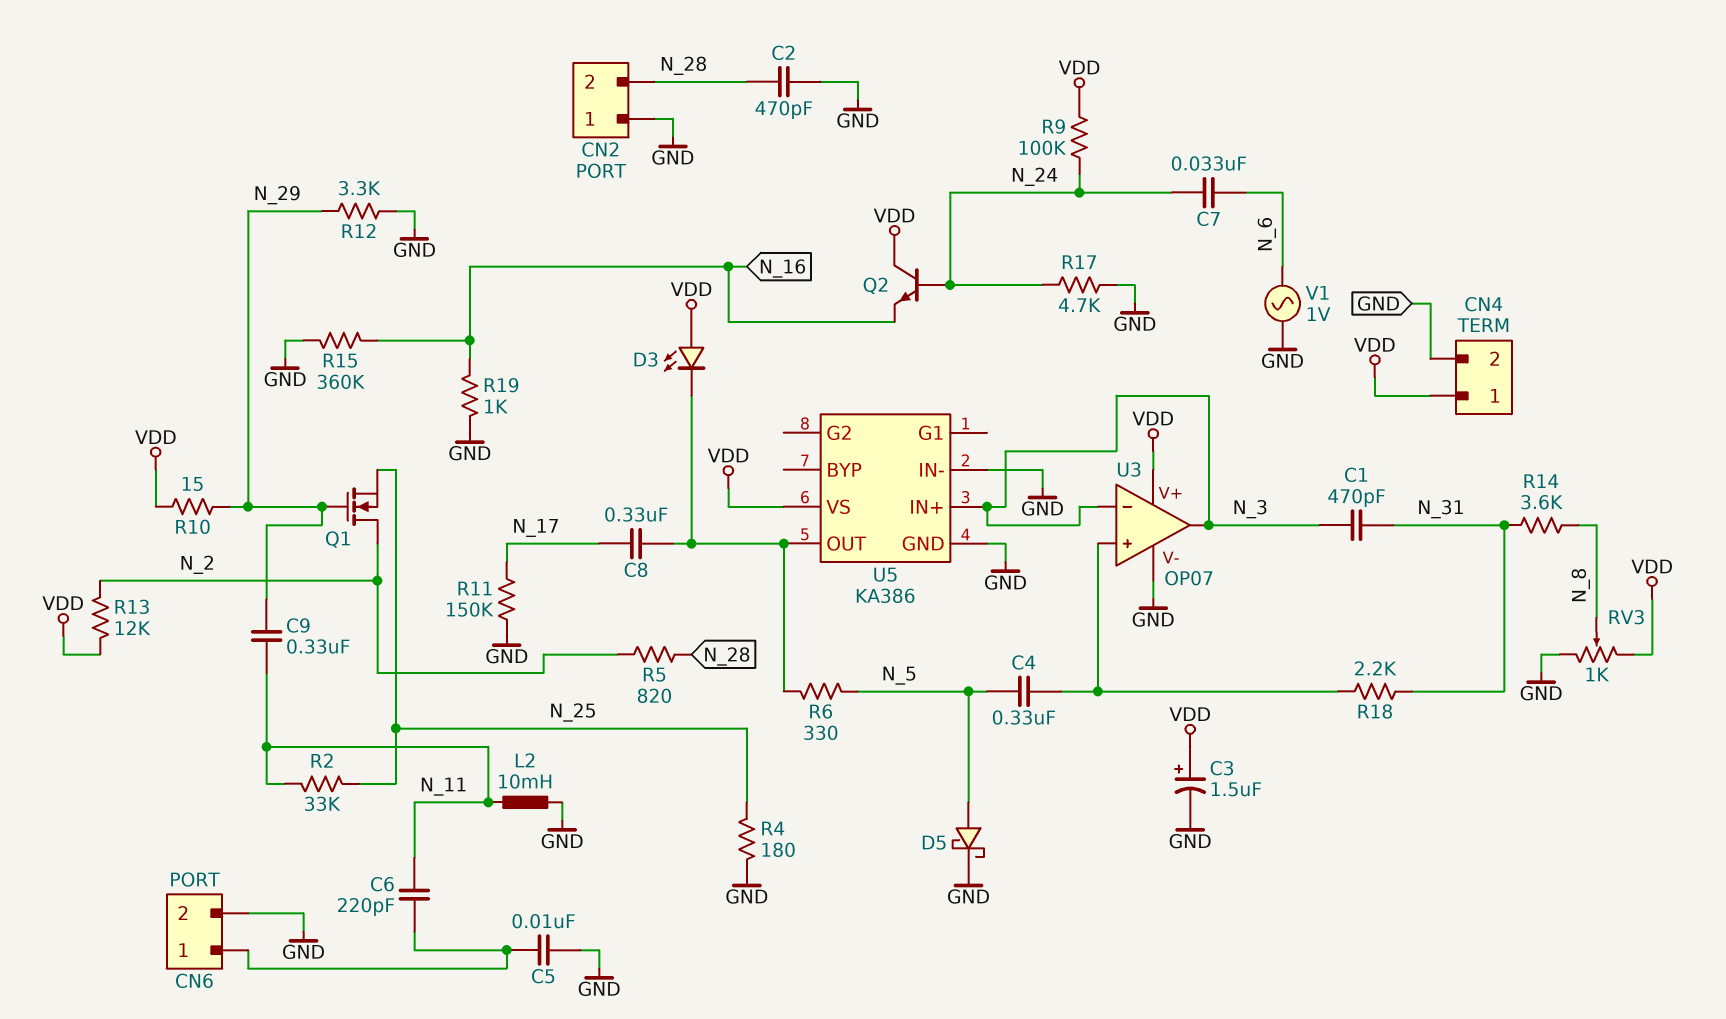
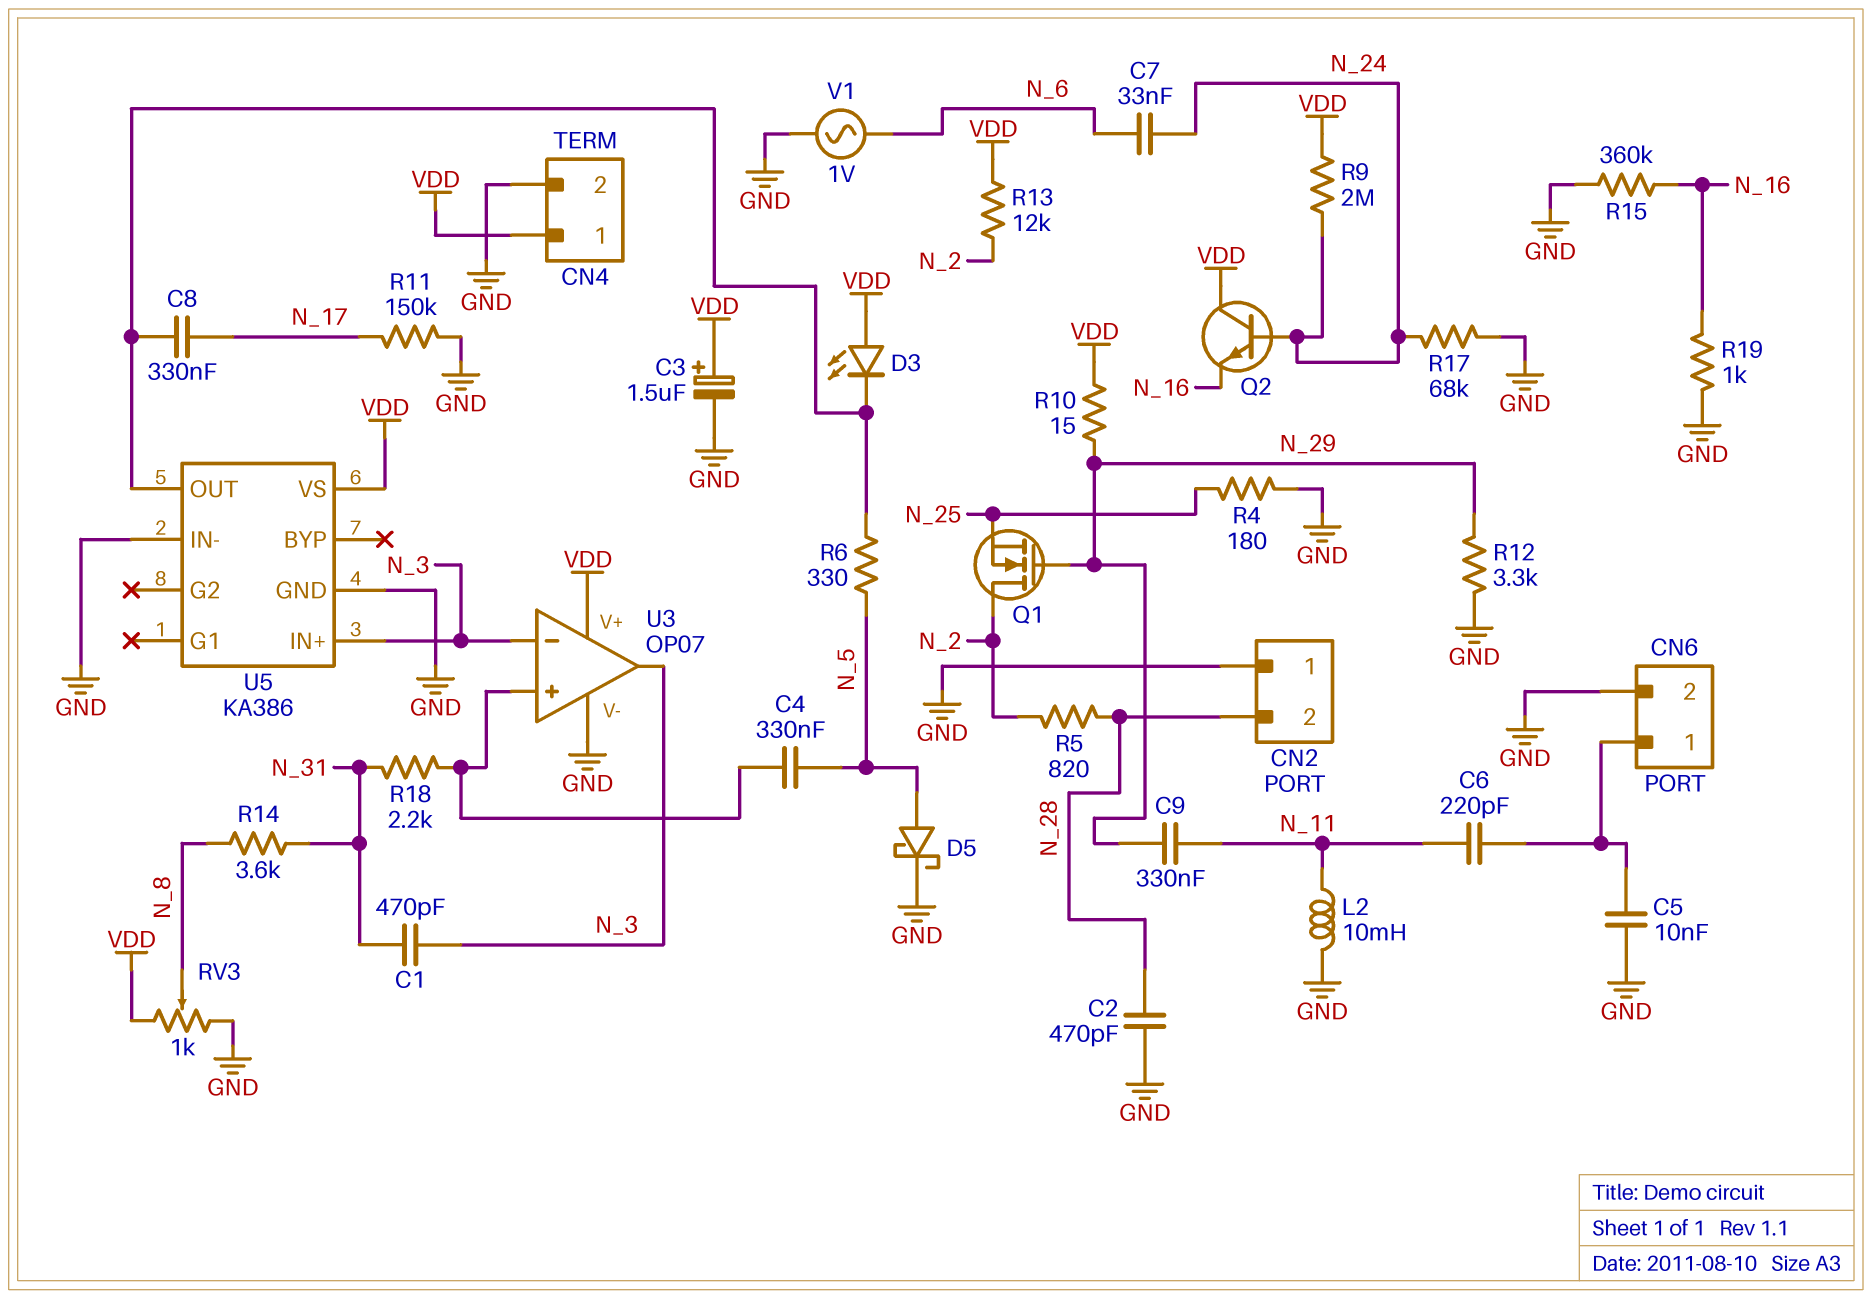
R2: 33k (N_11, N_25) -> none
R9: 100k (N_24, VDD) -> 2M (N_24, VDD)
R17: 4.7k (GND, N_24) -> 68k (GND, N_24)

